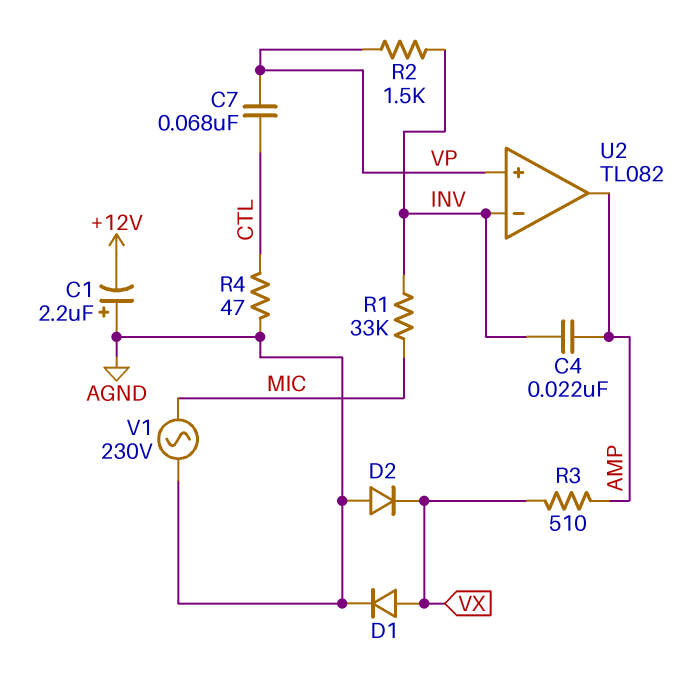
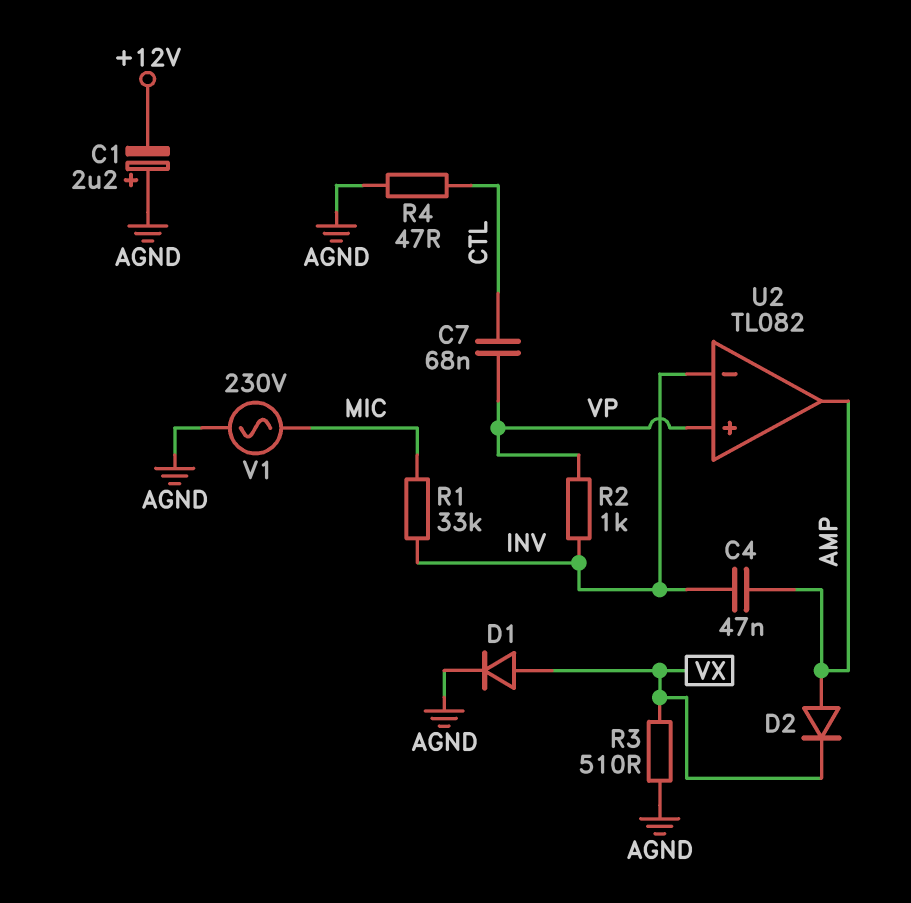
C4: 22nF (AMP, INV) -> 47nF (AMP, INV)
D2: diode (A AGND, K VX) -> diode (A AMP, K VX)
R2: 1.5k (INV, VP) -> 1k (INV, VP)
R3: 510 (AMP, VX) -> 510 (AGND, VX)

